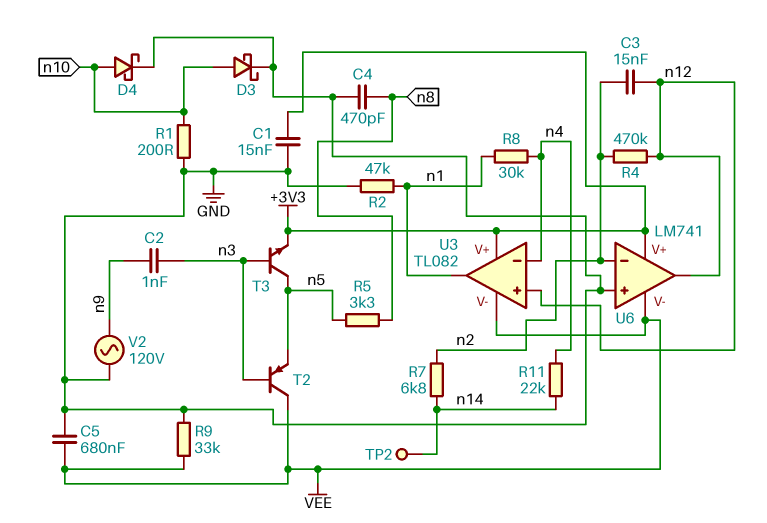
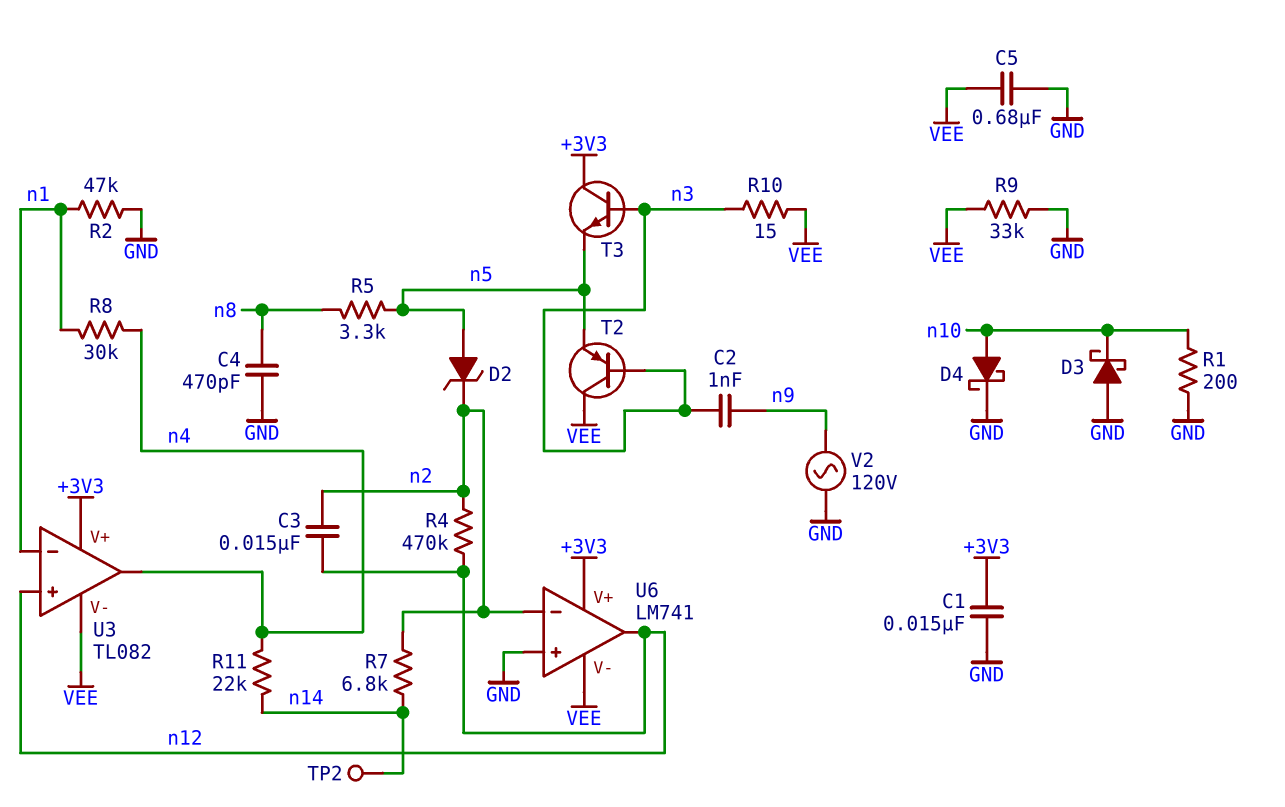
D2: none -> zener (A n5, K n2)
D3: schottky (A n10, K GND) -> schottky (A GND, K n10)
R10: none -> 15 (VEE, n3)
T3: NPN (B n3, C n5, E +3V3) -> NPN (B n3, C +3V3, E n5)
U3 pin in-: n4 -> n1
U3 pin out: n1 -> n4

